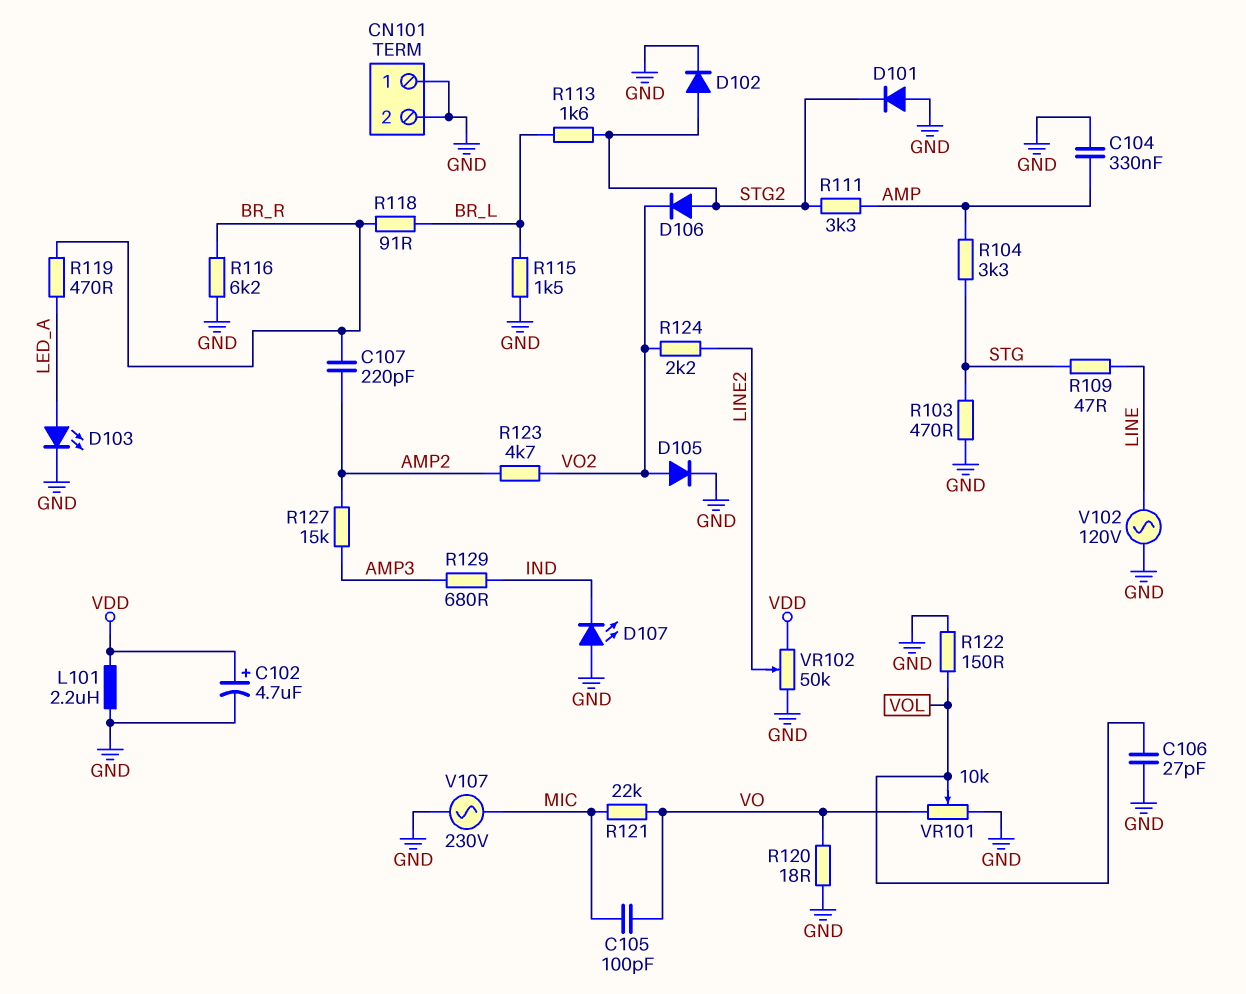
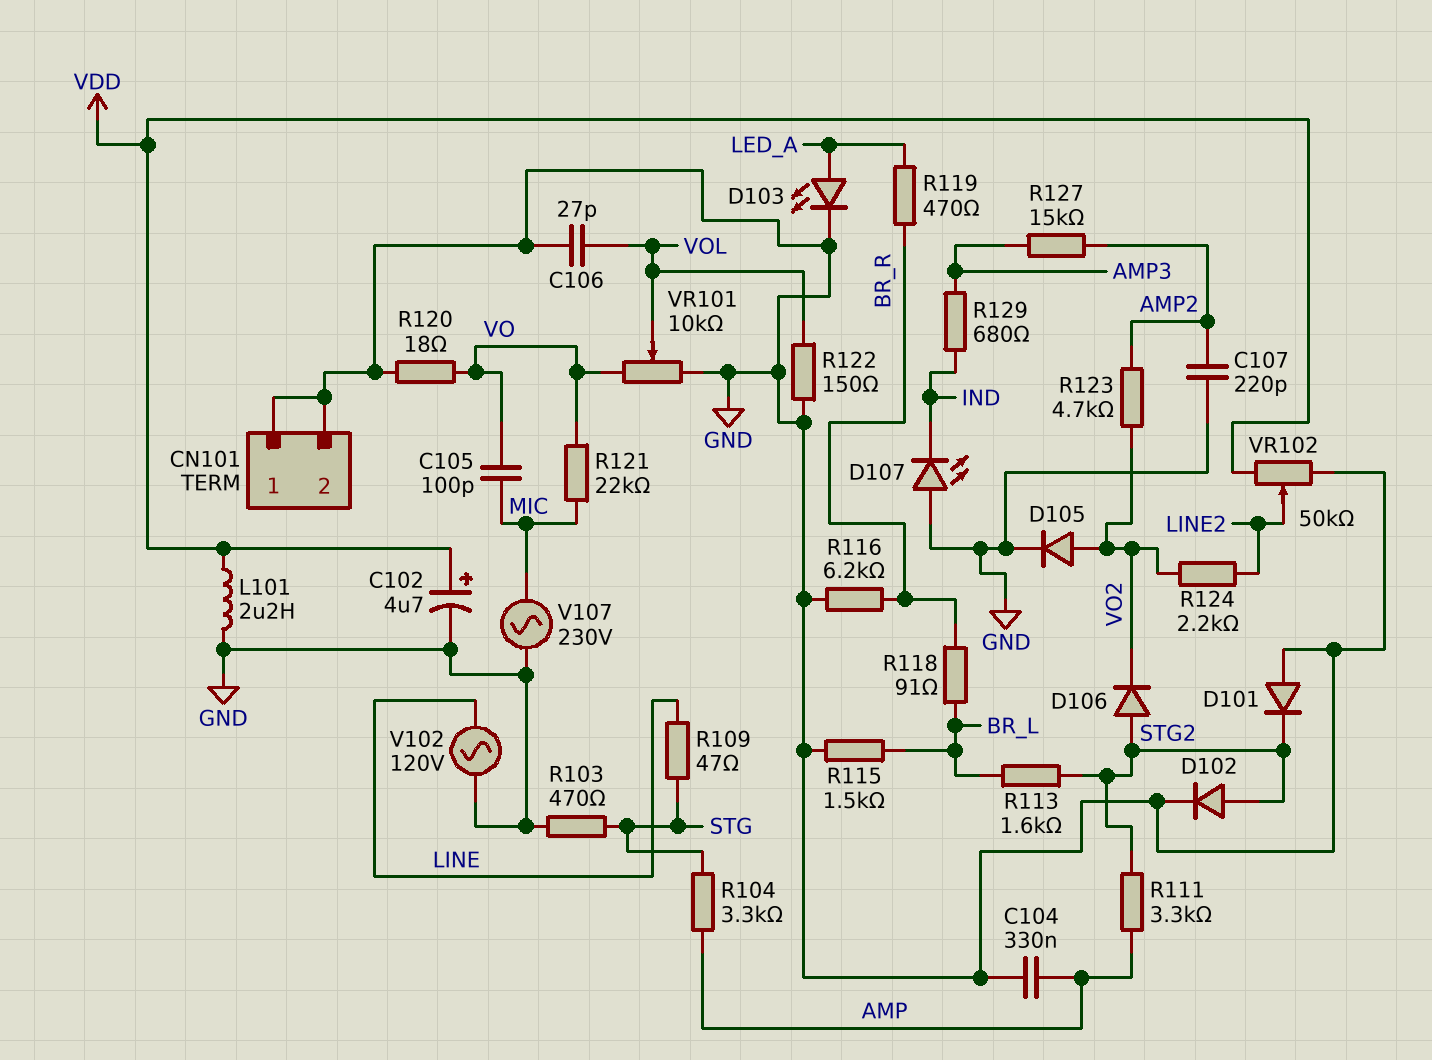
C107: 220pF (AMP2, BR_R) -> 220pF (AMP2, GND)

